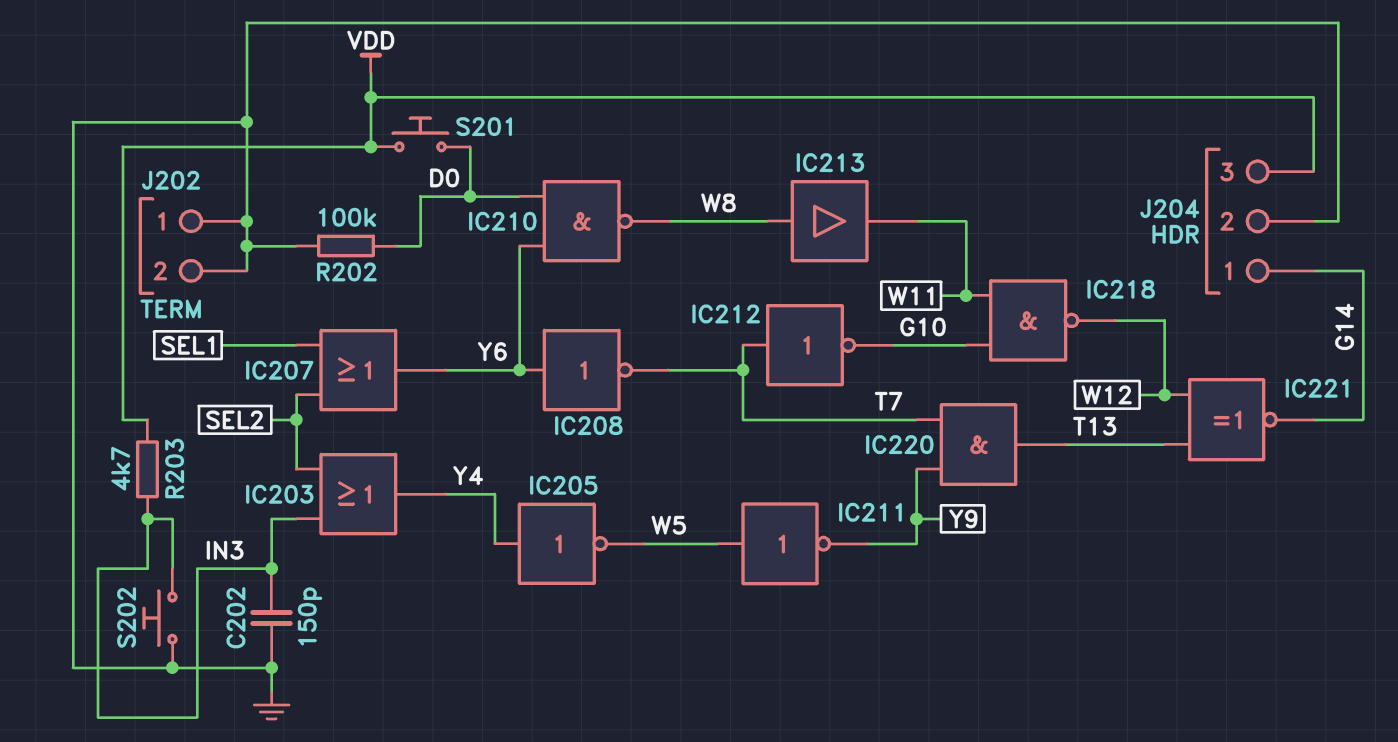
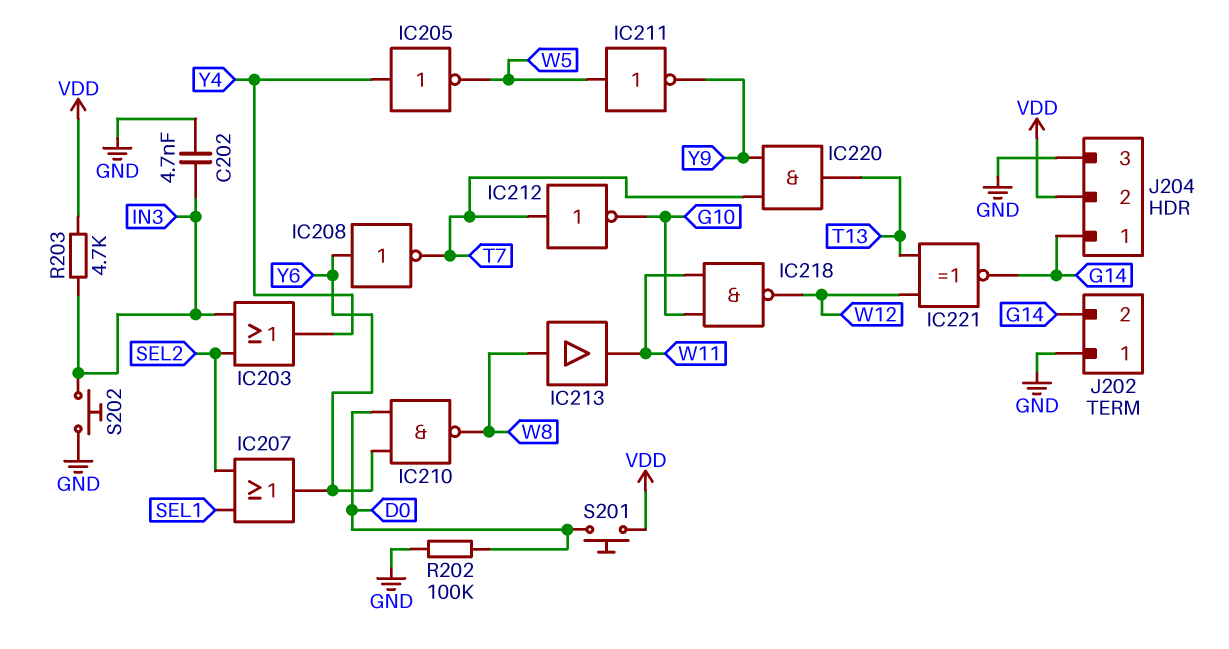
C202: 150pF (GND, IN3) -> 4.7nF (GND, IN3)
J202 pin 2: GND -> G14
J204 pin 2: GND -> VDD
J204 pin 3: VDD -> GND

